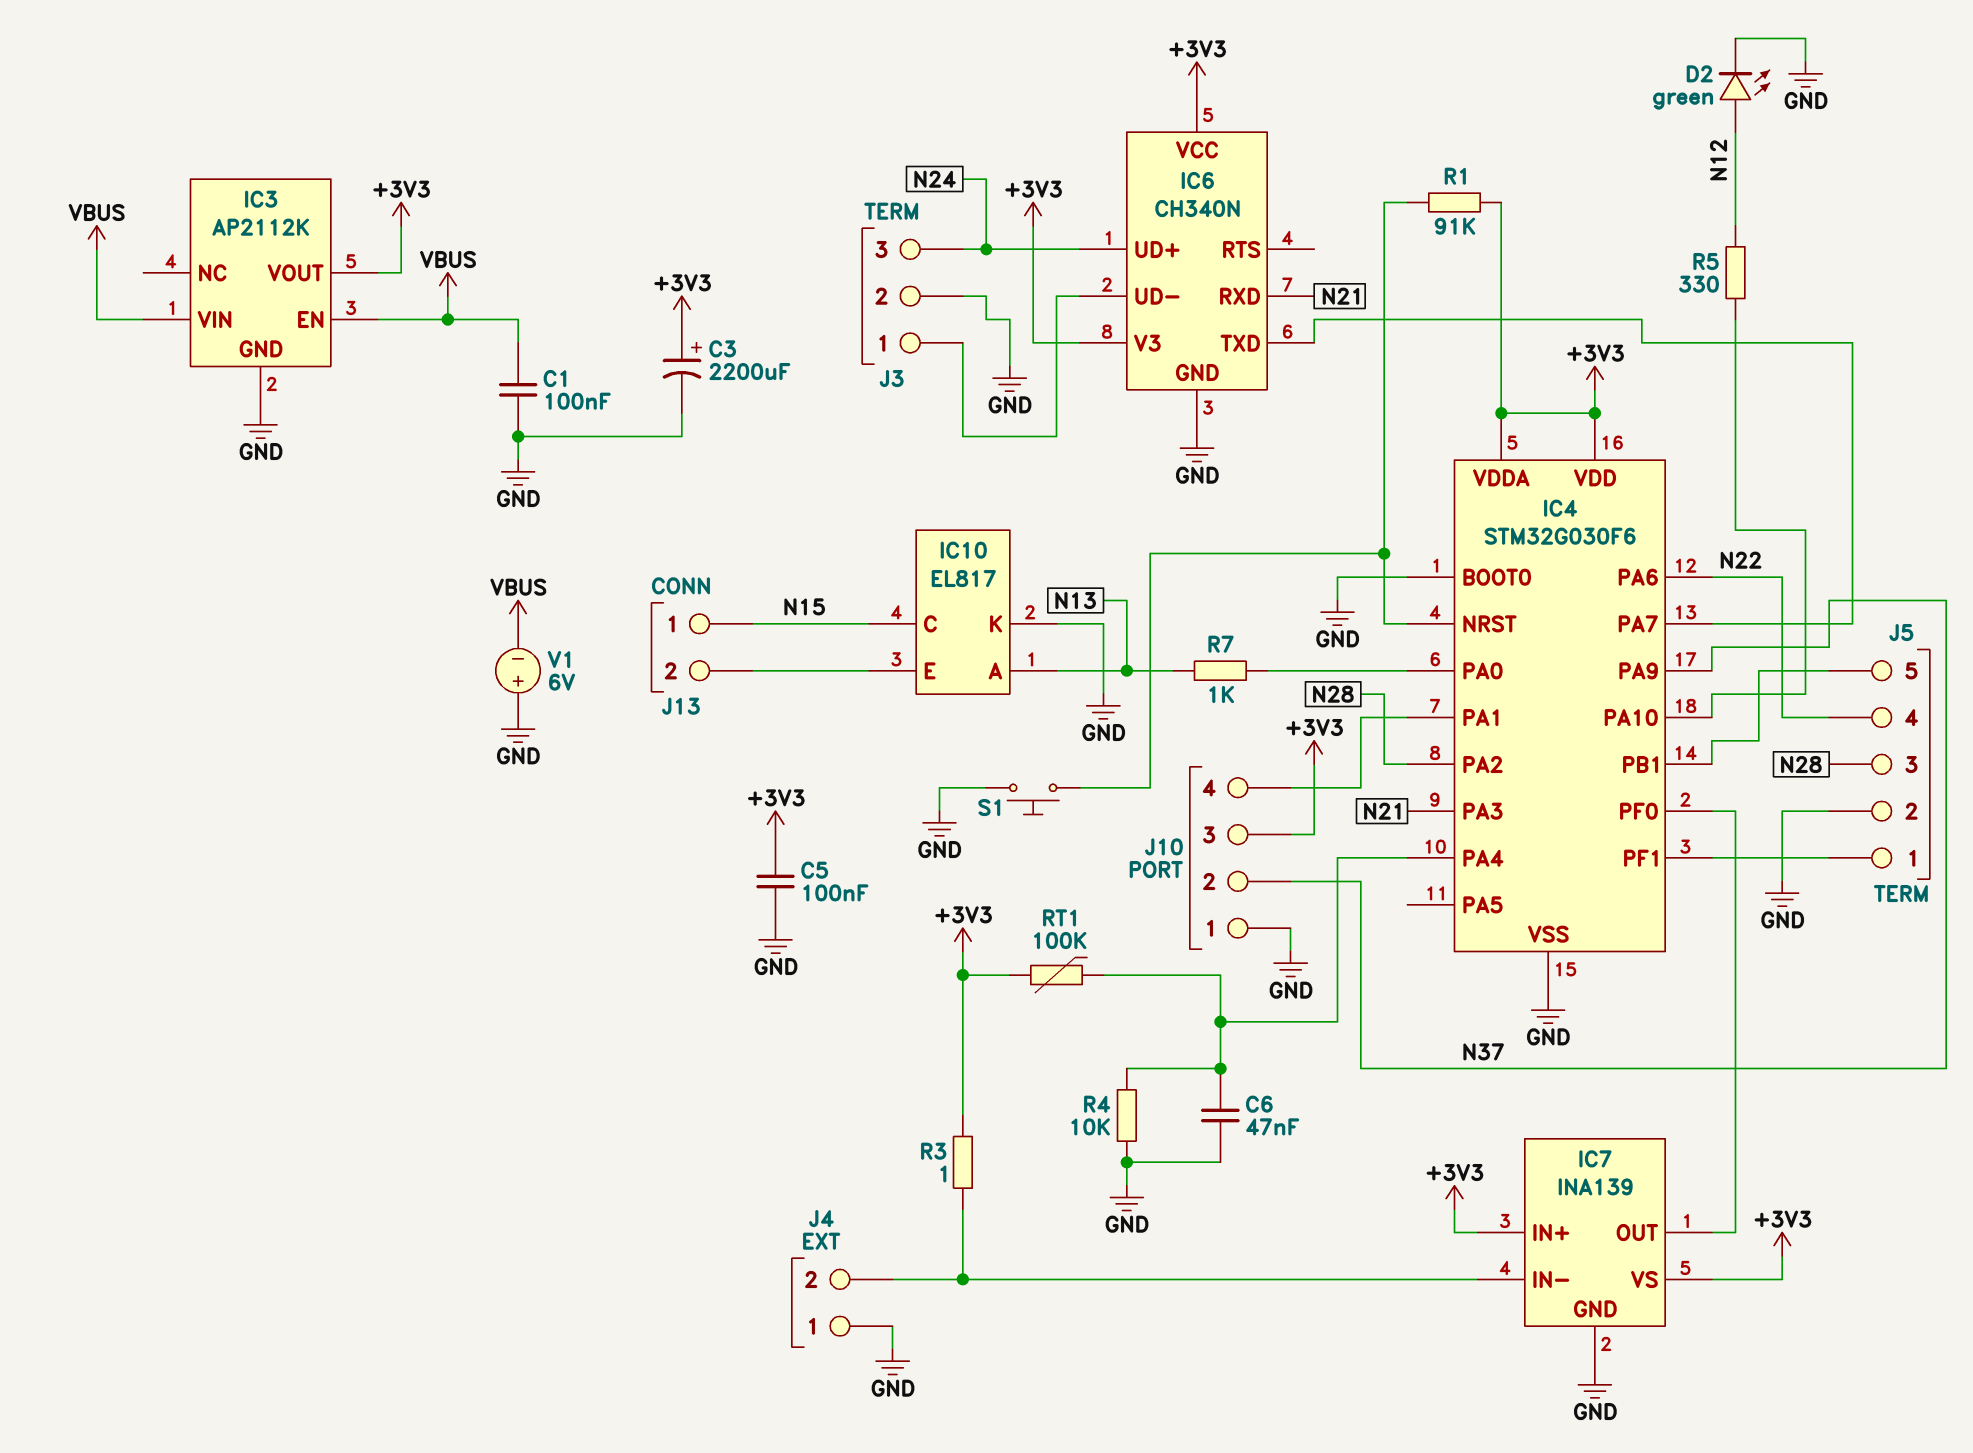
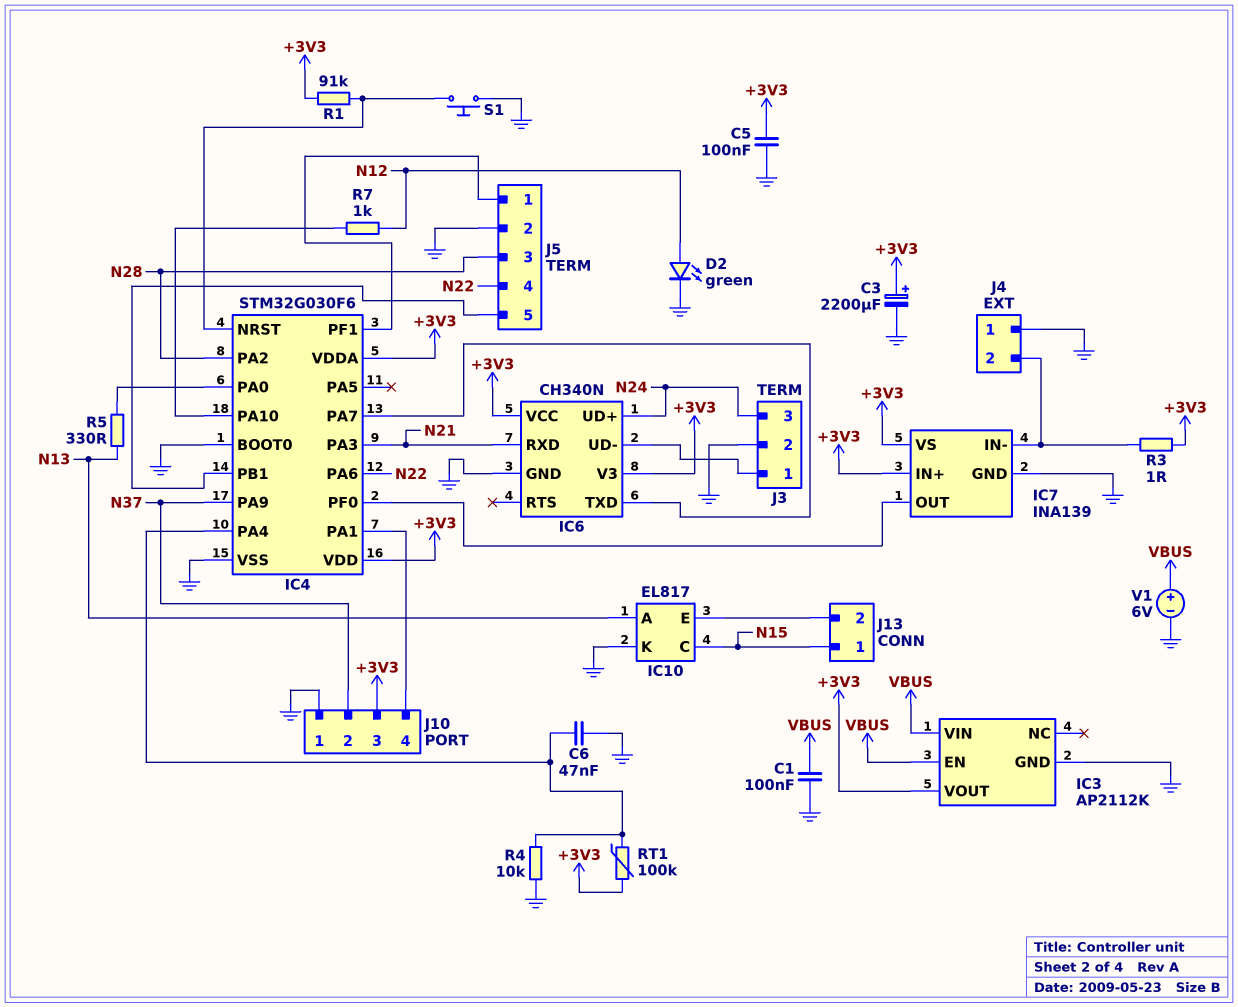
R5: 330 (IC4/PA10, N12) -> 330 (IC4/PA0, N13)
R7: 1k (IC4/PA0, N13) -> 1k (IC4/PA10, N12)
V1: 6V (plus GND, minus VBUS) -> 6V (plus VBUS, minus GND)

